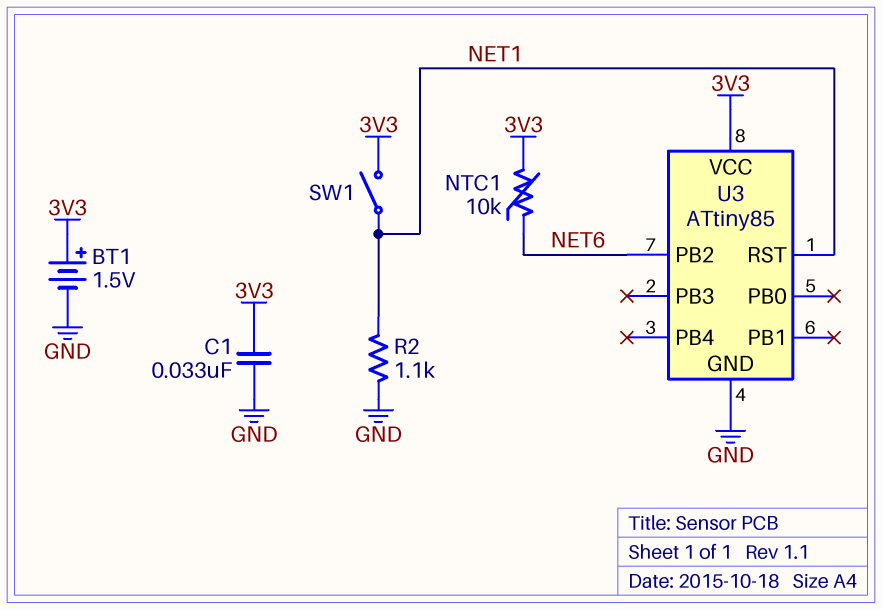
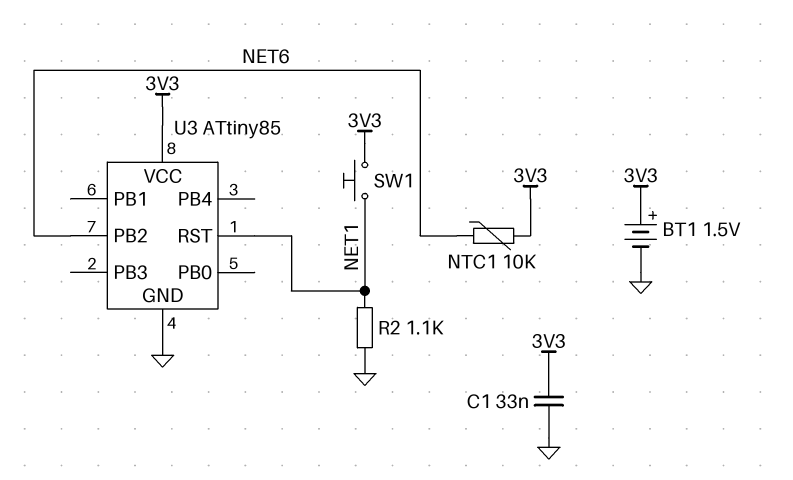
SW1: switch (3V3, NET1) -> button (3V3, NET1)

